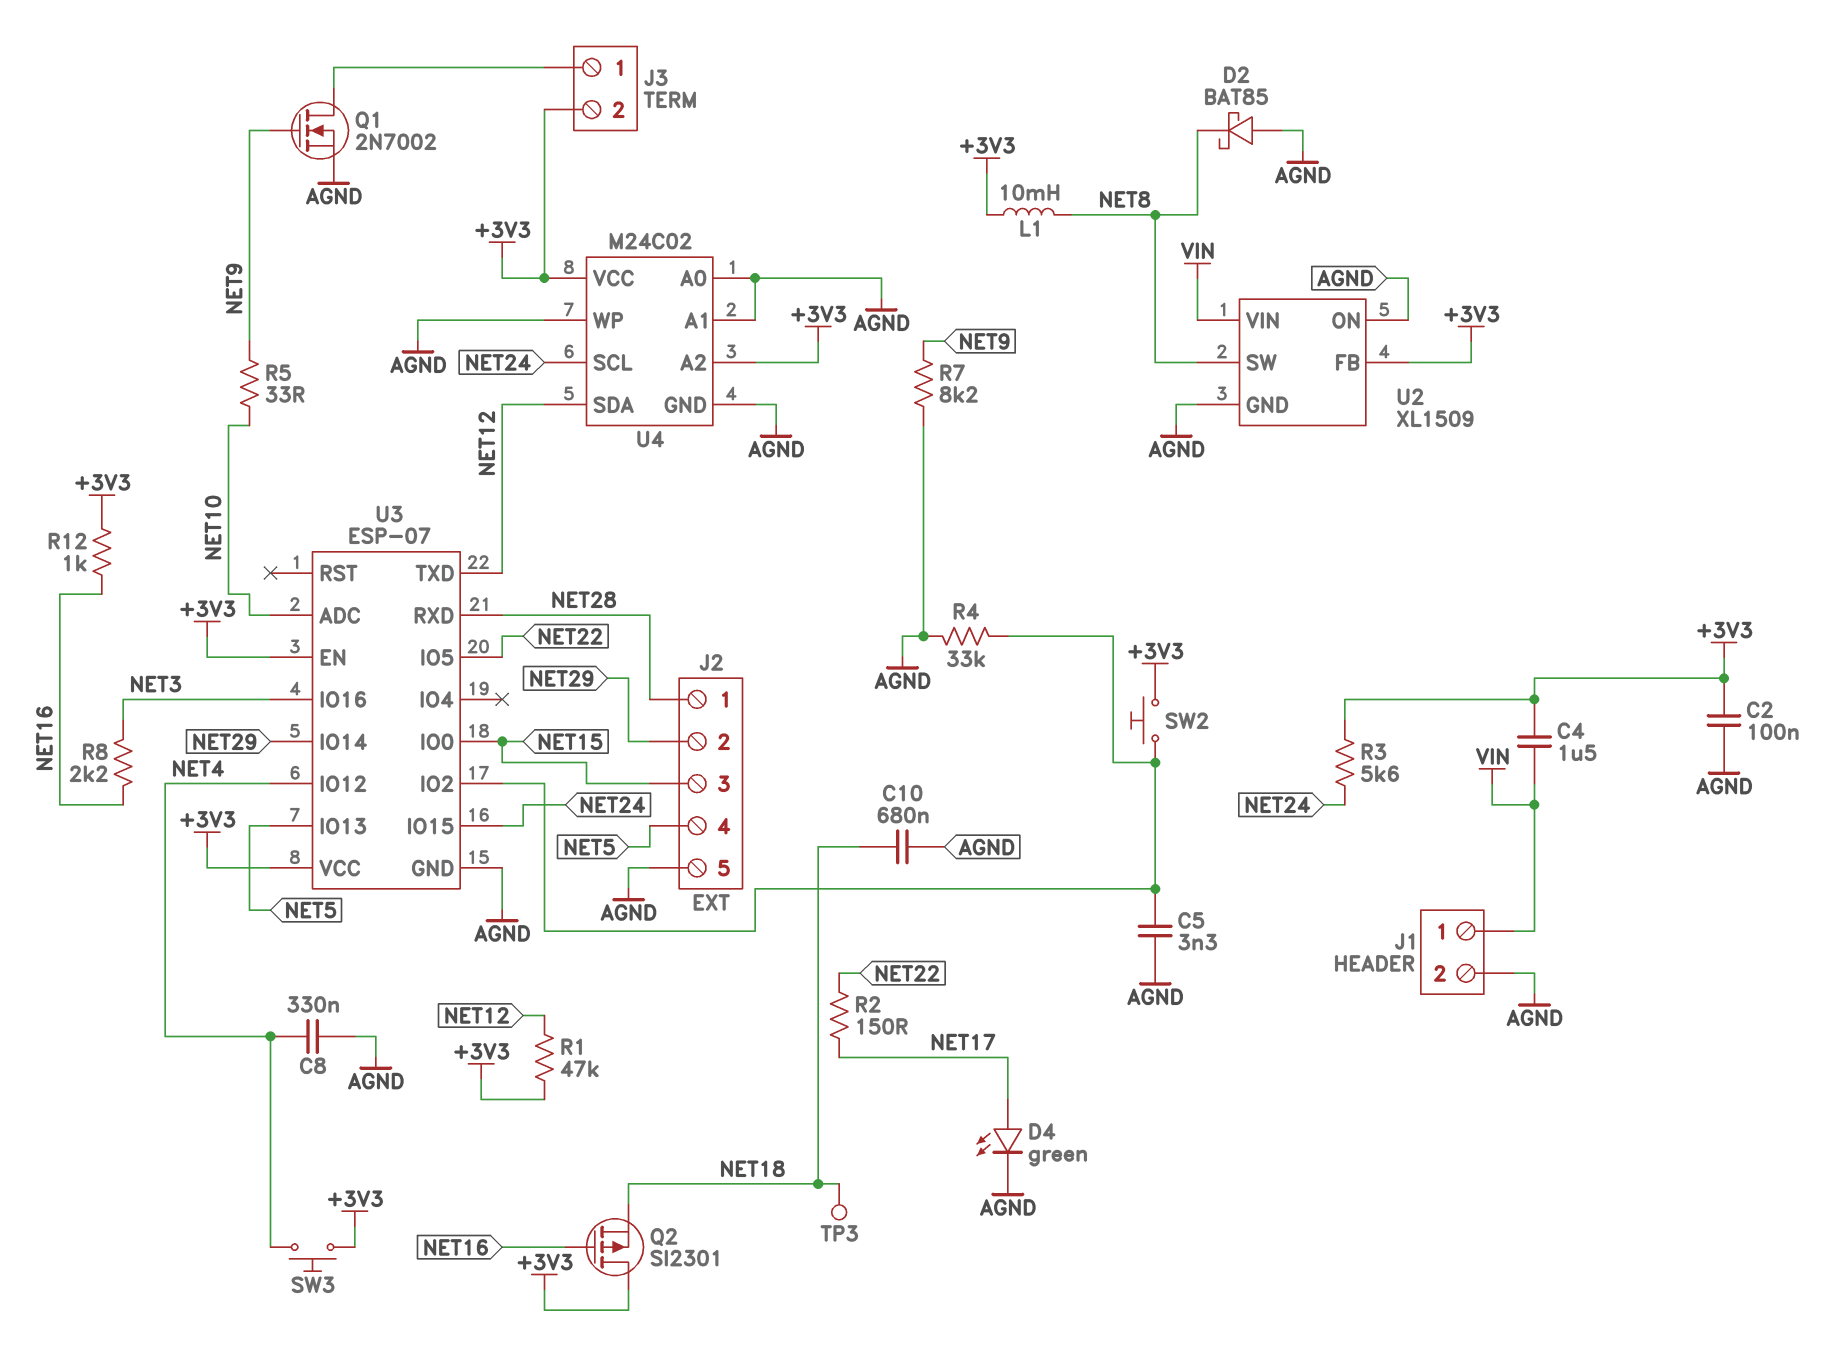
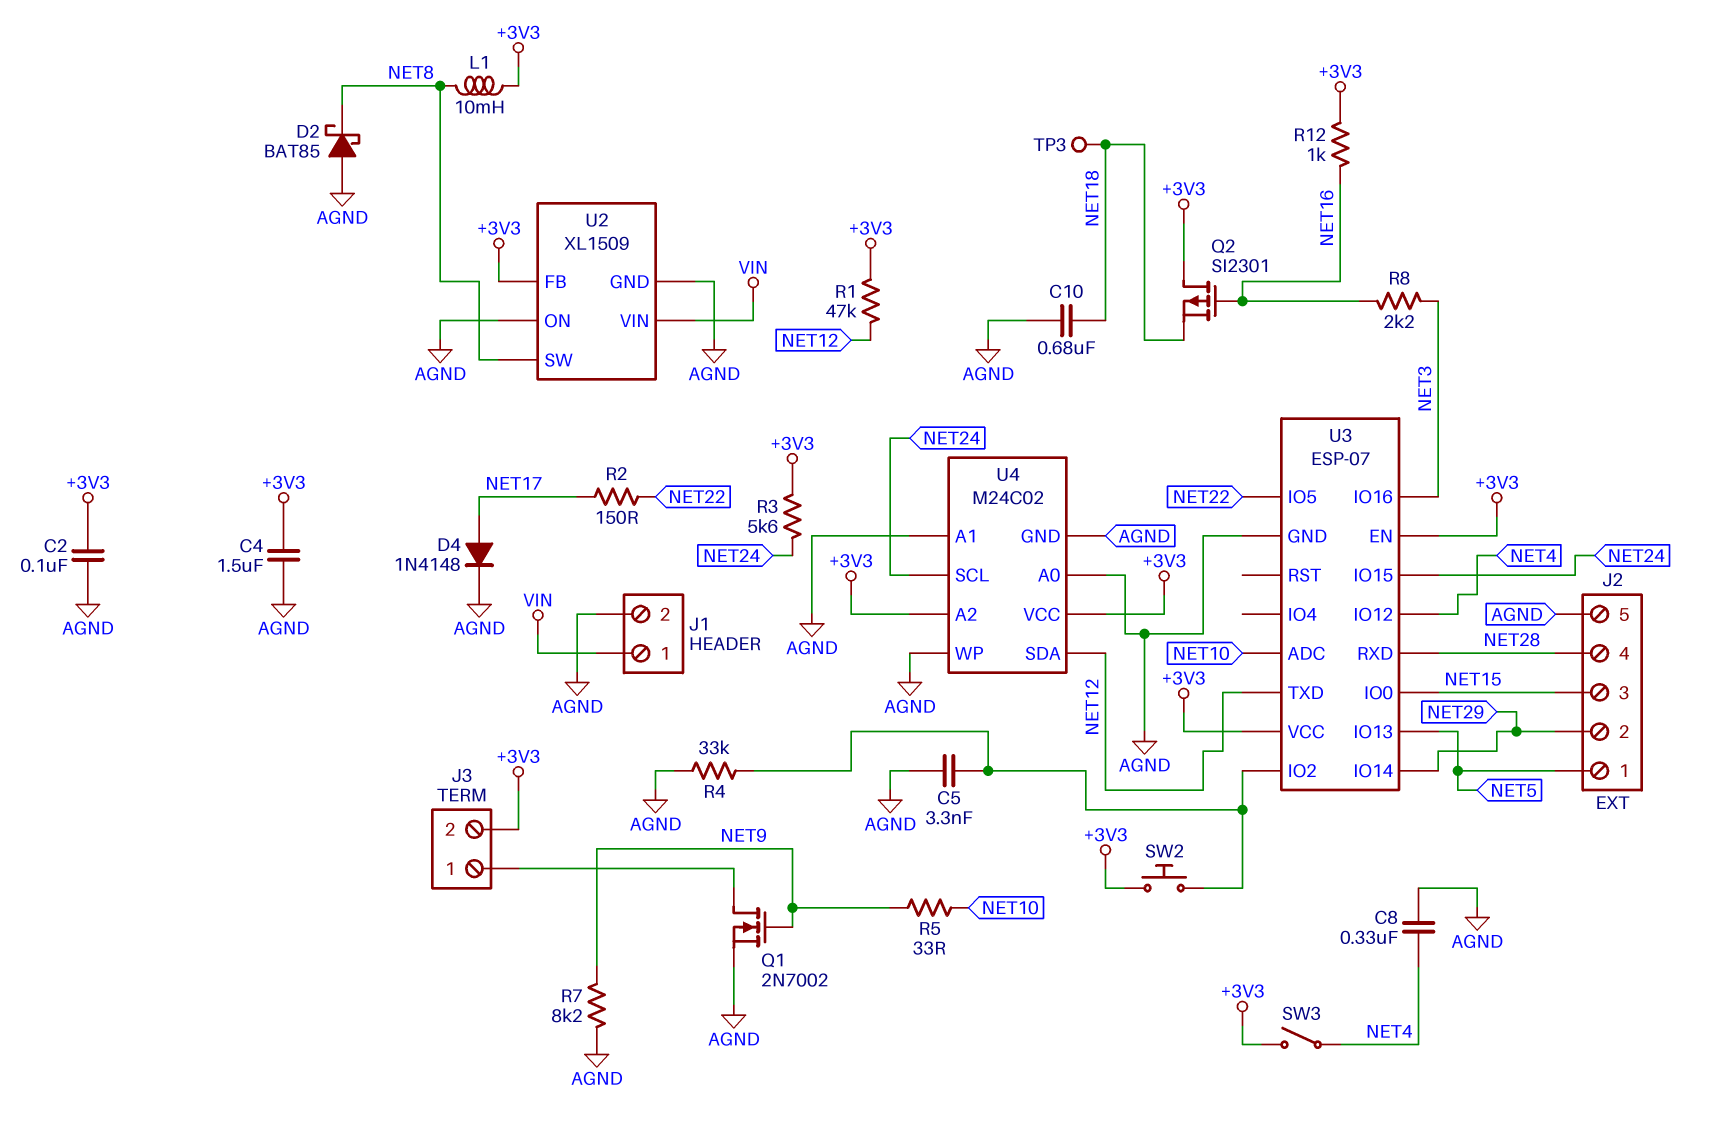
C4: 1.5uF (+3V3, VIN) -> 1.5uF (+3V3, AGND)
D4: LED green (A NET17, K AGND) -> diode 1N4148 (A NET17, K AGND)
J2 pin 1: NET28 -> NET5
J2 pin 4: NET5 -> NET28
SW3: button (+3V3, NET4) -> switch (+3V3, NET4)

